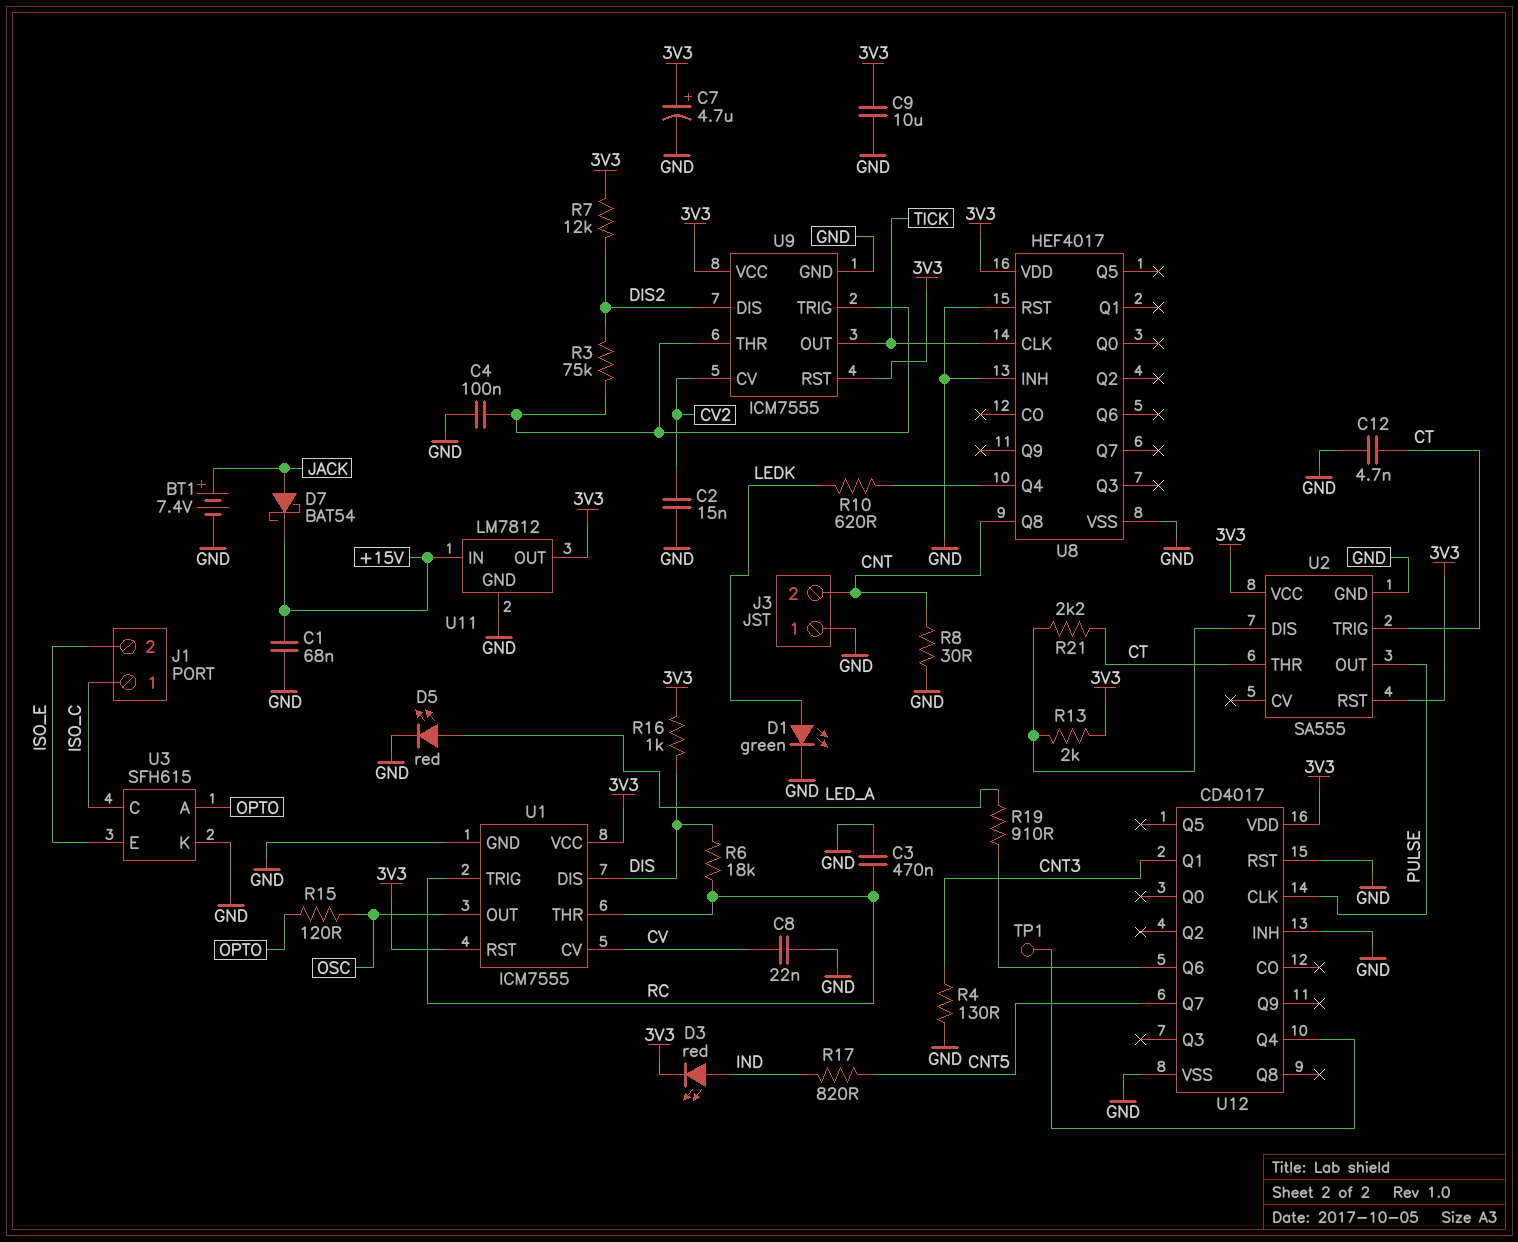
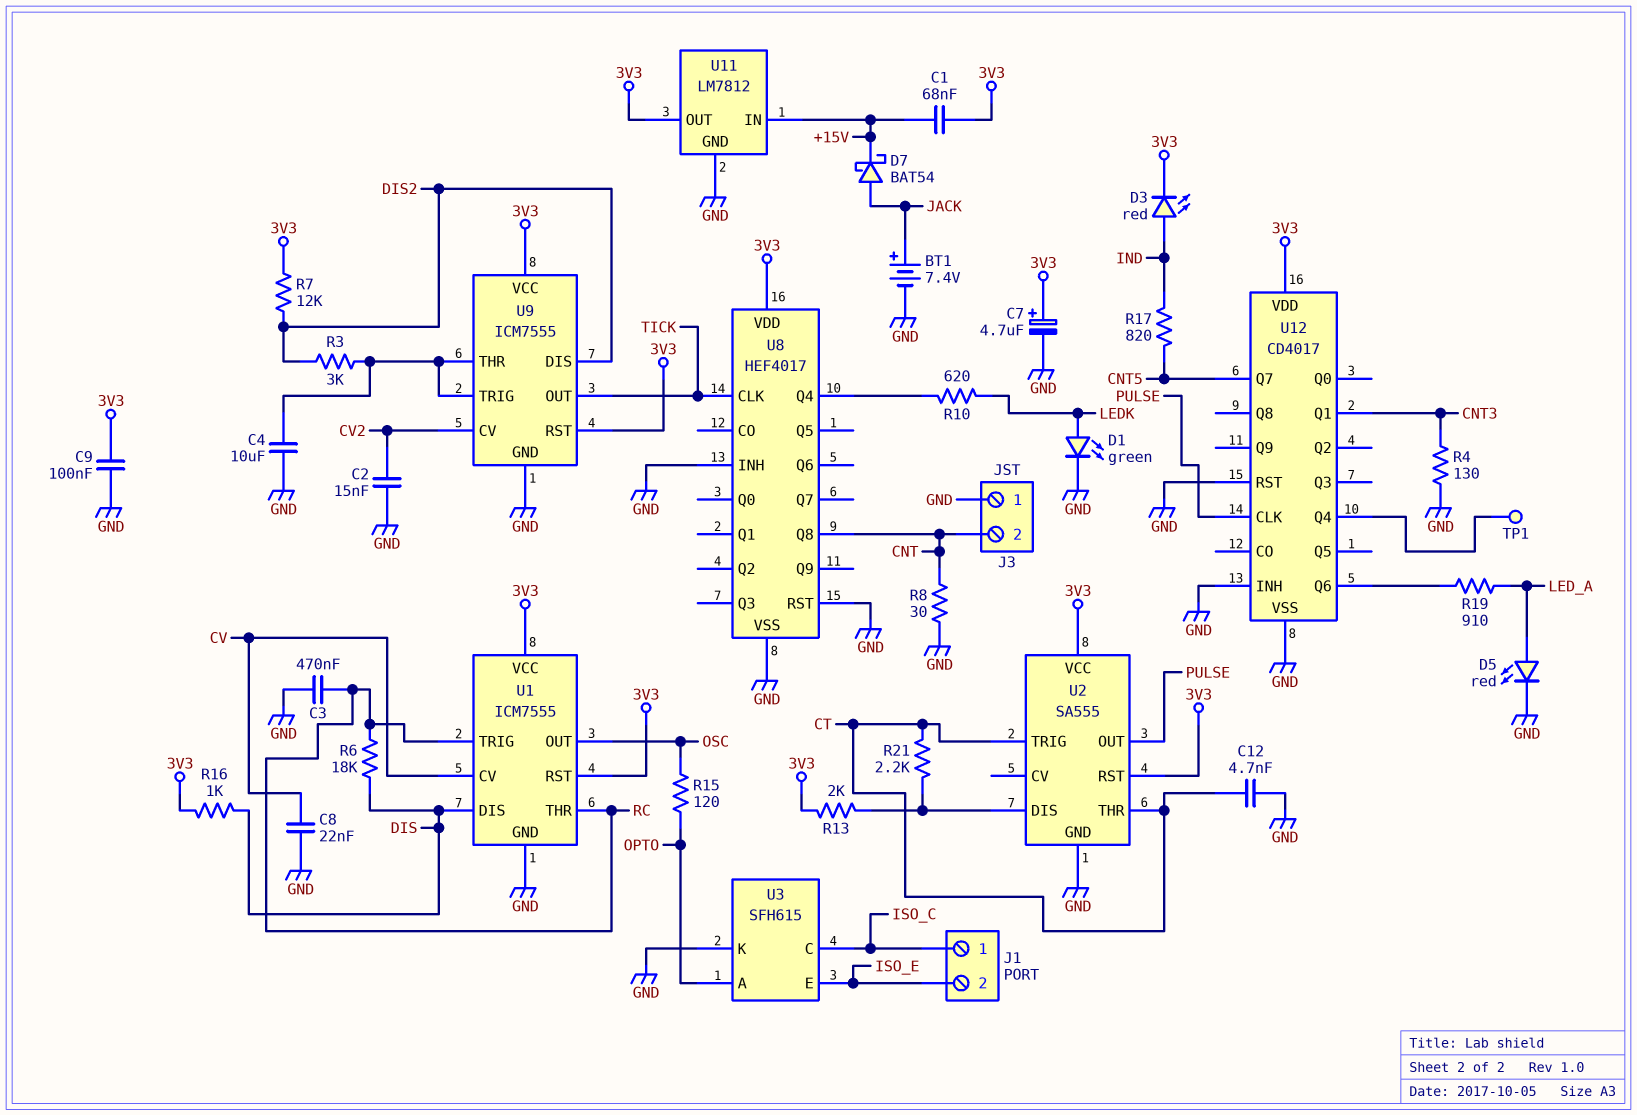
C1: 68nF (+15V, GND) -> 68nF (+15V, 3V3)
C4: 100nF (GND, U9/THR) -> 10uF (GND, U9/THR)
C9: 10uF (3V3, GND) -> 100nF (3V3, GND)
R3: 75k (DIS2, U9/THR) -> 3k (DIS2, U9/THR)

